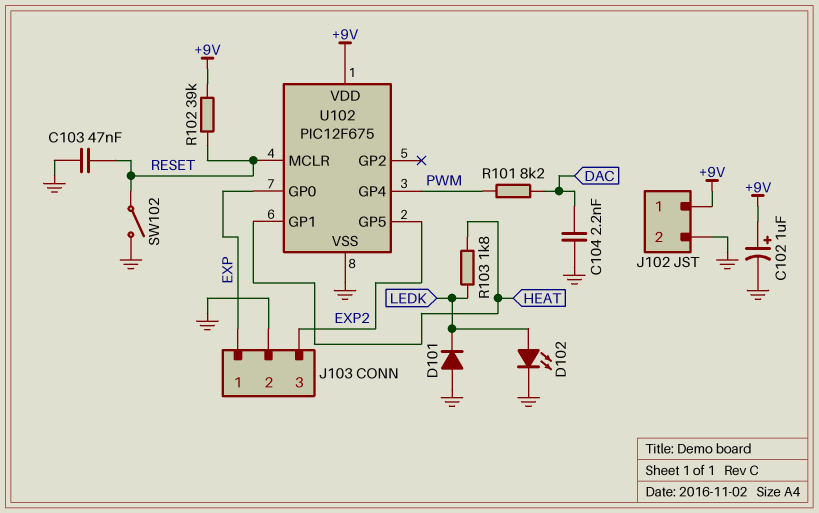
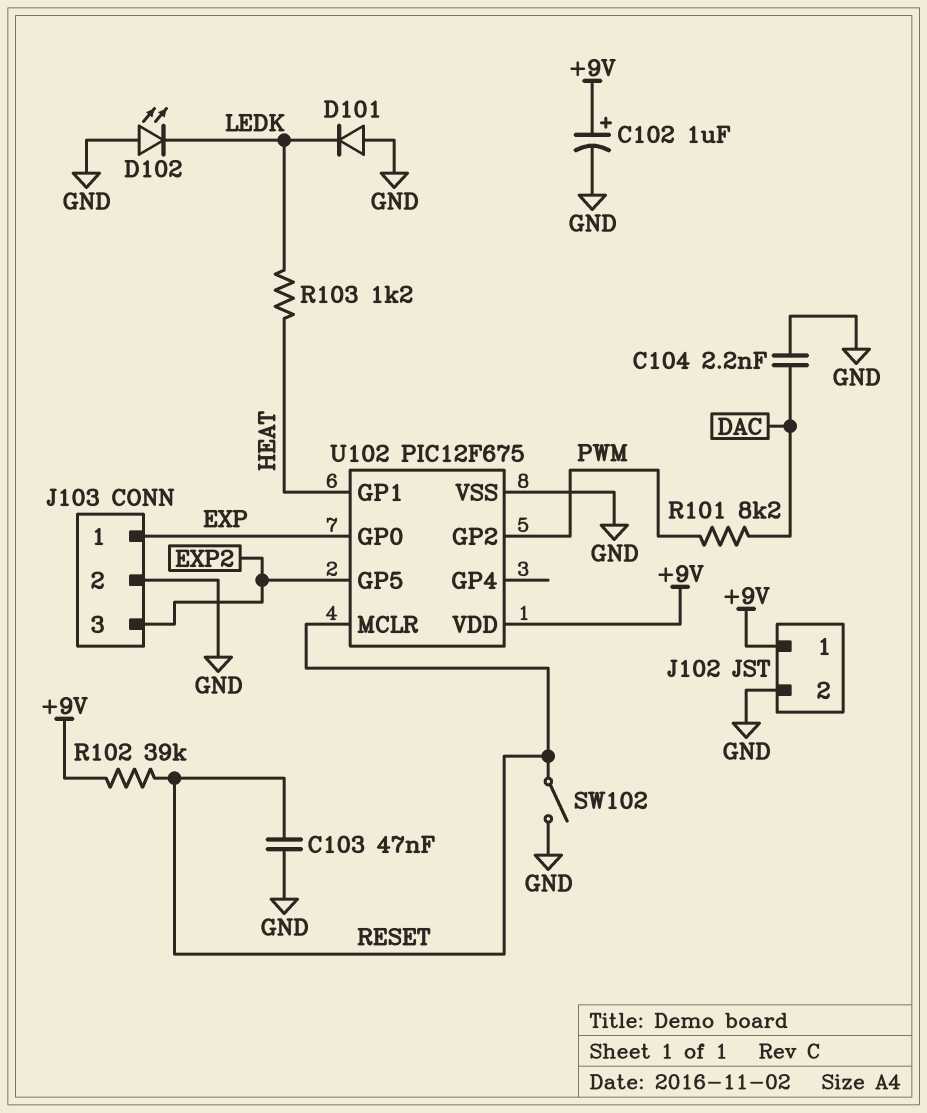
D102: LED (A LEDK, K GND) -> LED (A GND, K LEDK)
R103: 1.8k (HEAT, LEDK) -> 1.2k (HEAT, LEDK)
U102 pin GP2: none -> PWM
U102 pin GP4: PWM -> none

